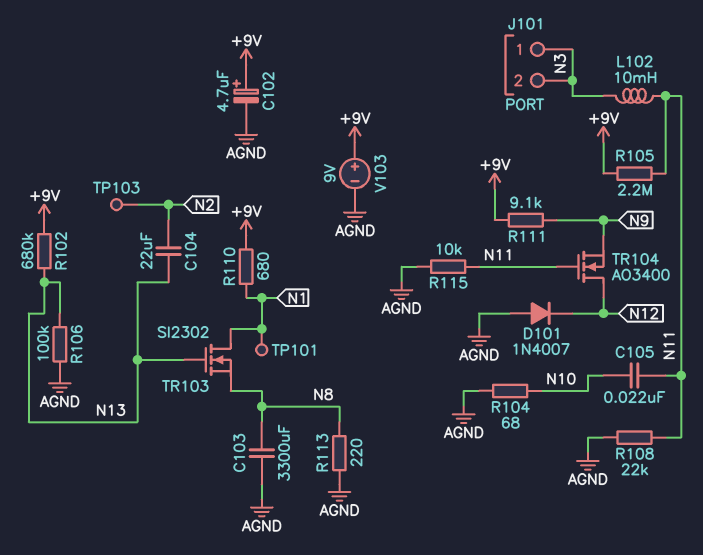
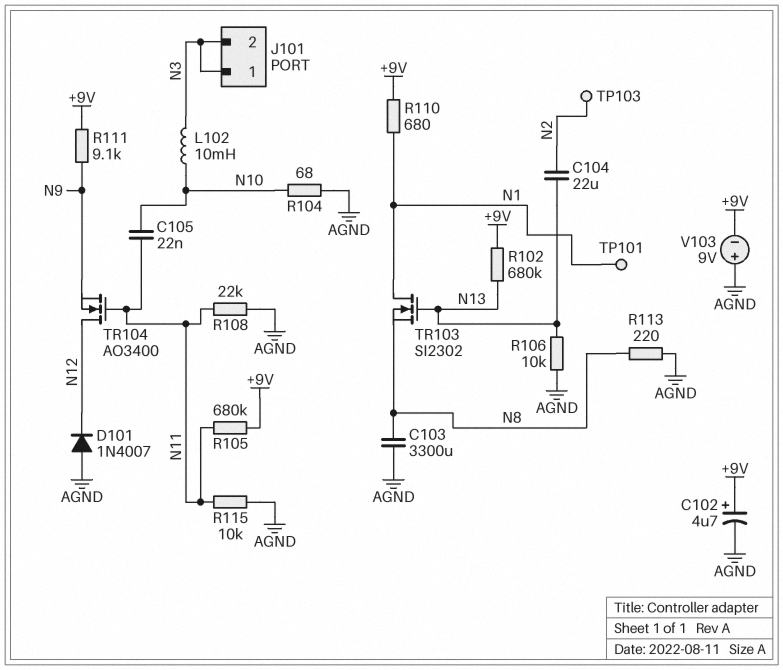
L102: 10mH (N3, N11) -> 10mH (N3, N10)
R105: 2.2M (+9V, N11) -> 680k (+9V, N11)
R106: 100k (AGND, N13) -> 10k (AGND, N13)
V103: 9V (plus +9V, minus AGND) -> 9V (plus AGND, minus +9V)

